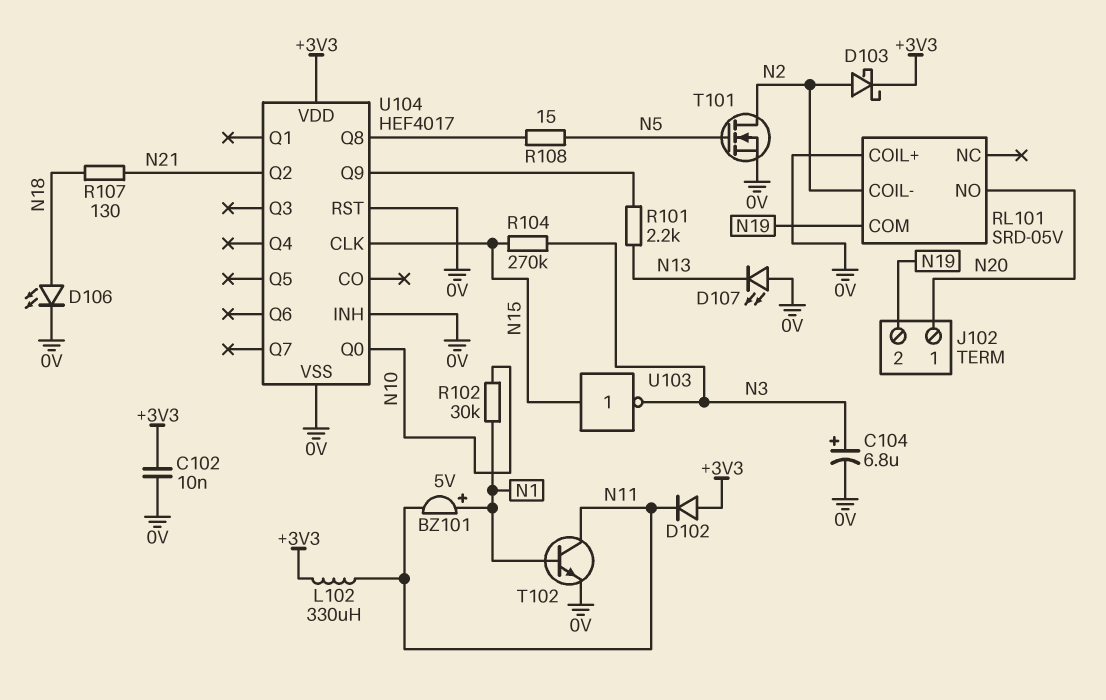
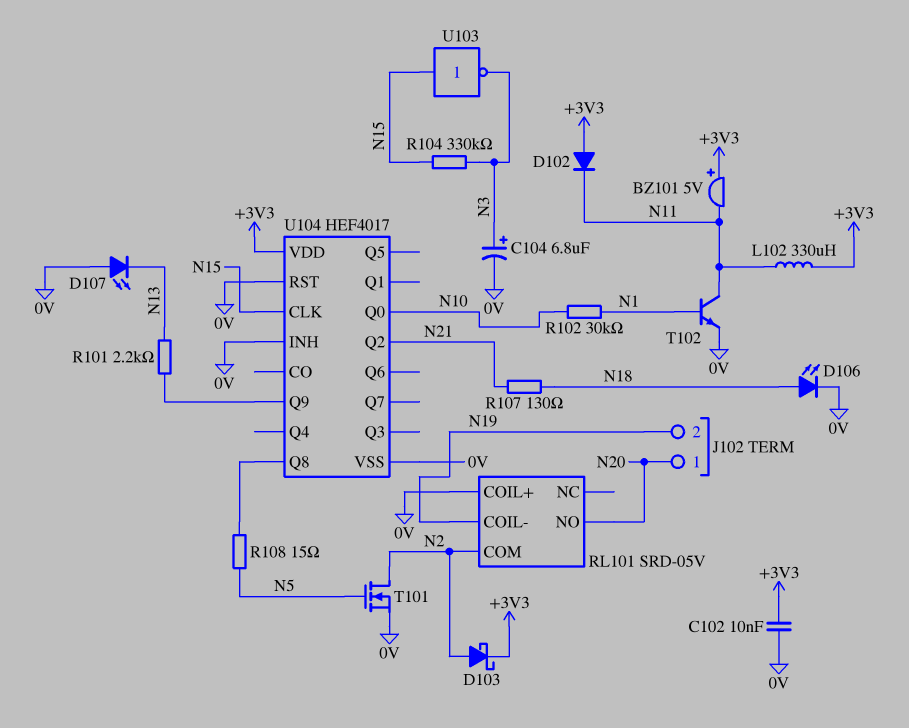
BZ101: buzzer 5V (plus N1, minus N11) -> buzzer 5V (plus +3V3, minus N11)
R104: 270k (N3, N15) -> 330k (N3, N15)
RL101 pin COIL-: N2 -> N19
RL101 pin COM: N19 -> N2

